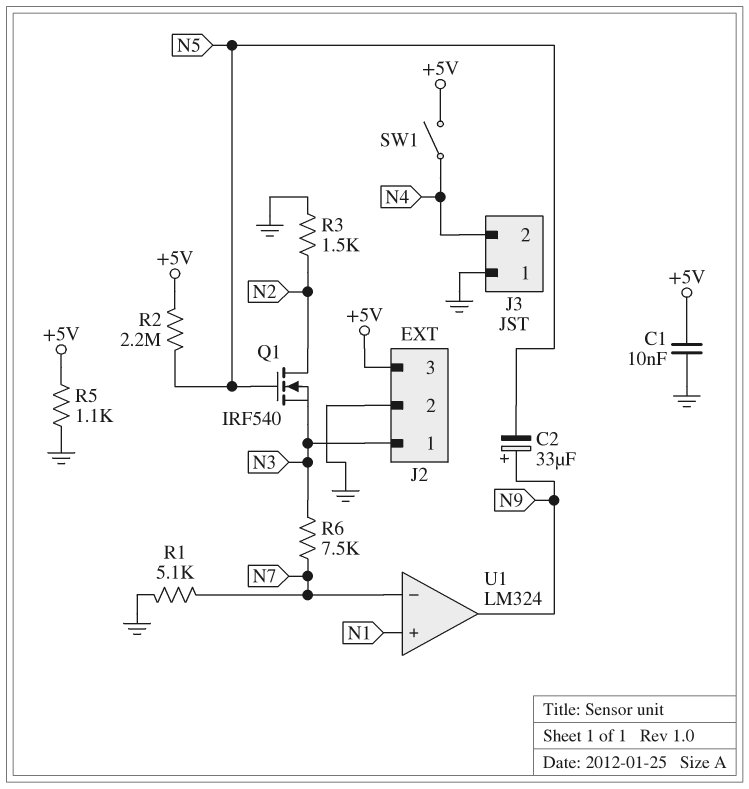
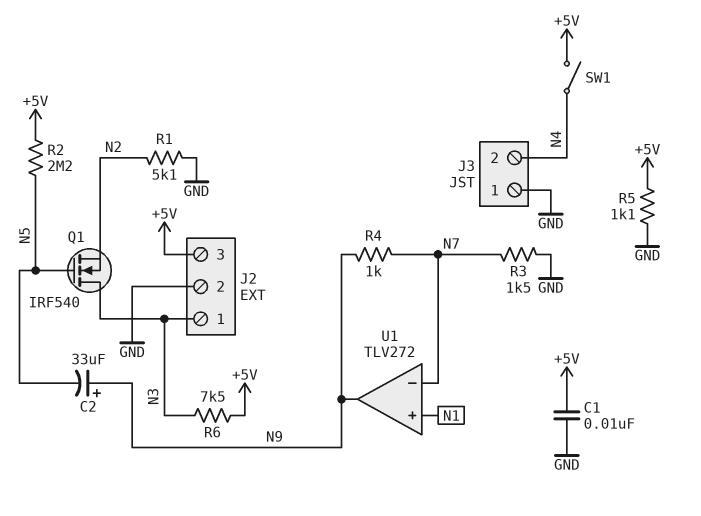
Q1: NMOS IRF540 (G N5, D N2, S N3) -> NMOS IRF540 (G N5, D N3, S N2)
R1: 5.1k (GND, N7) -> 5.1k (GND, N2)
R3: 1.5k (GND, N2) -> 1.5k (GND, N7)
R4: none -> 1k (N7, N9)
R6: 7.5k (N3, N7) -> 7.5k (+5V, N3)
U1: LM324 -> TLV272

